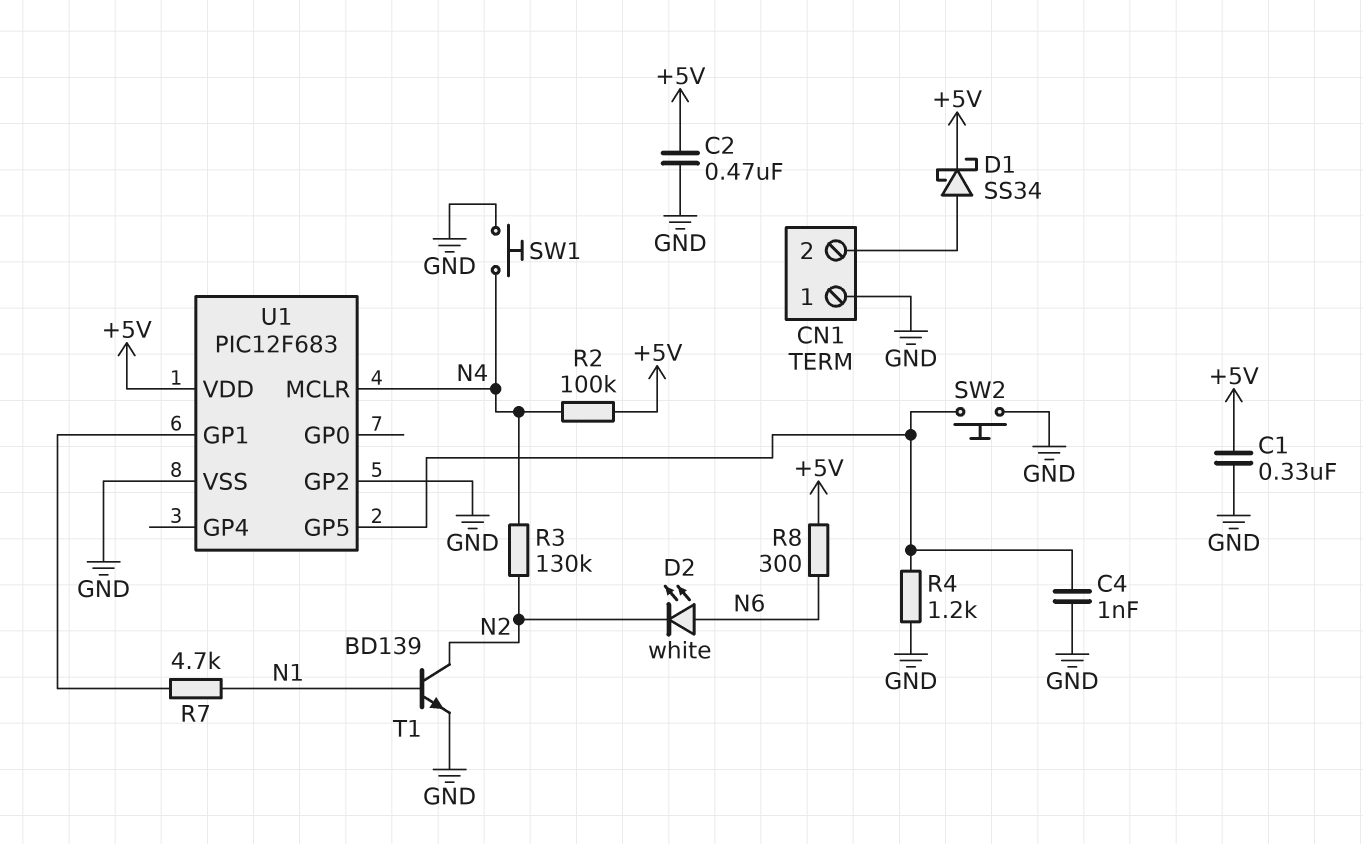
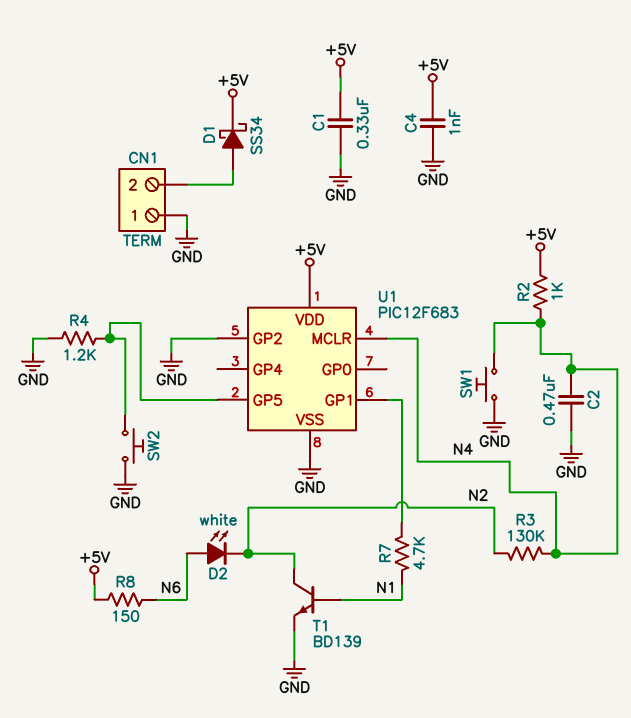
C2: 470nF (+5V, GND) -> 470nF (GND, N4)
C4: 1nF (GND, U1/GP5) -> 1nF (+5V, GND)
R2: 100k (+5V, N4) -> 1k (+5V, N4)
R8: 300 (+5V, N6) -> 150 (+5V, N6)

